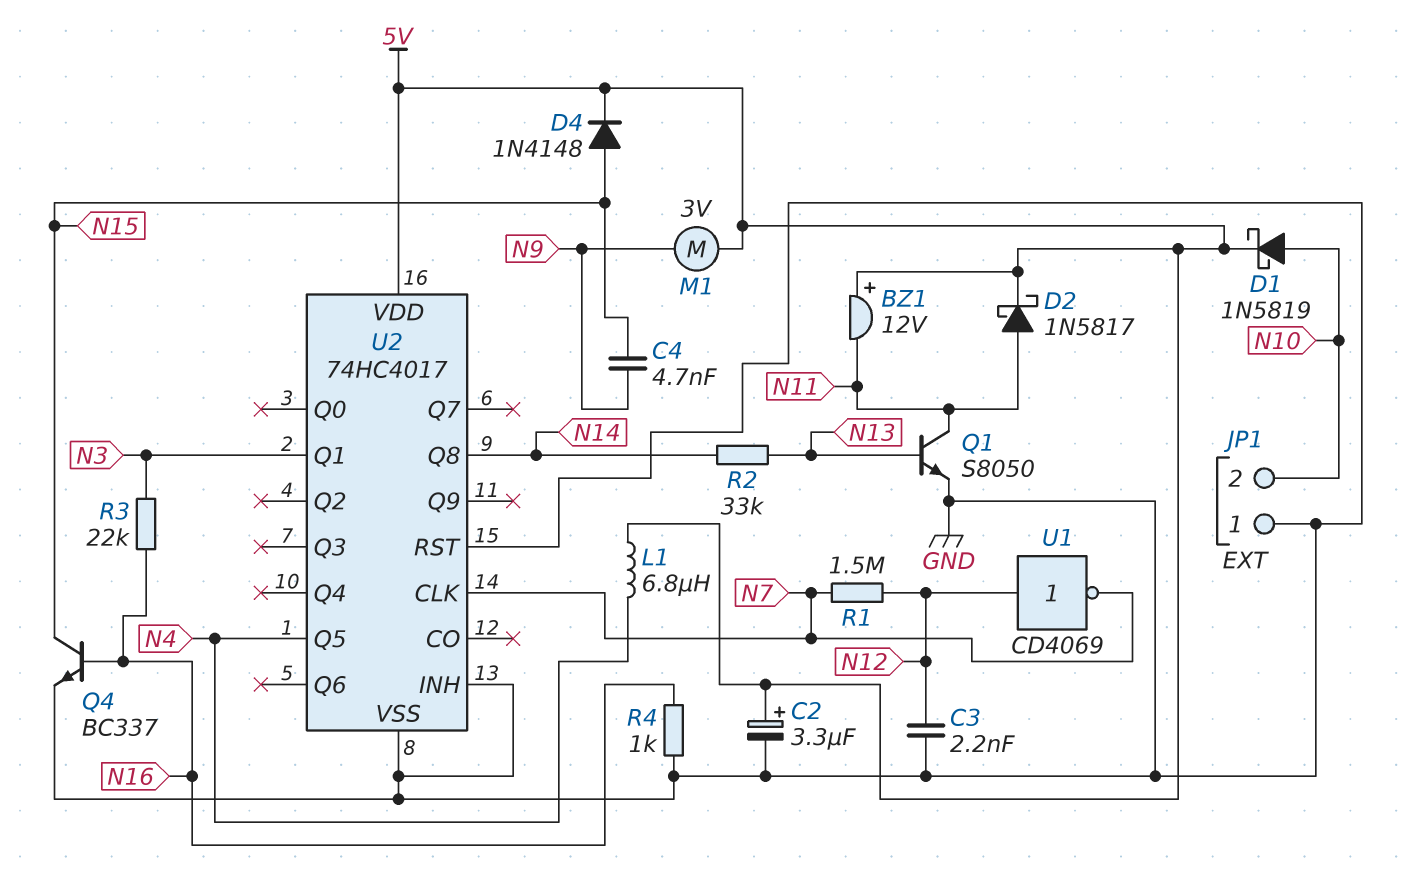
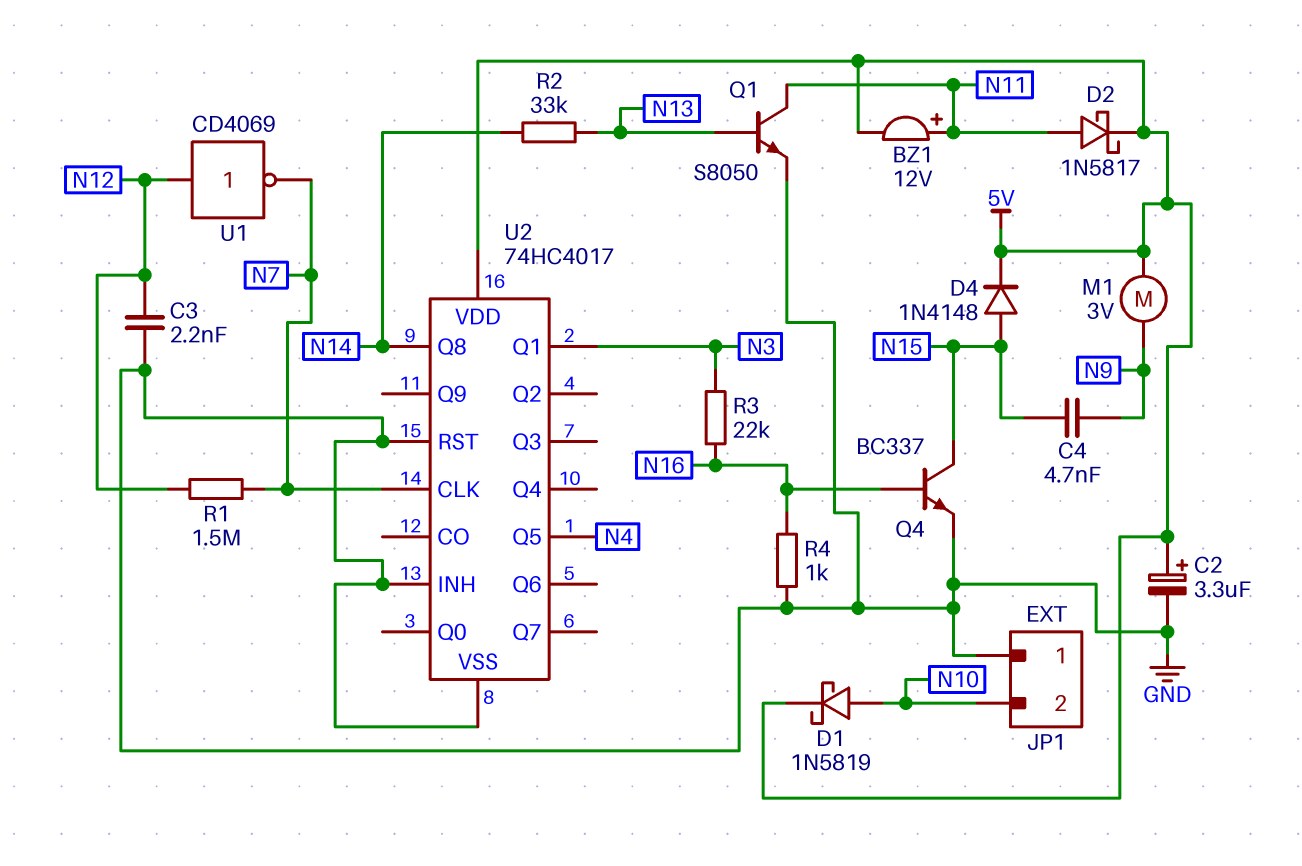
BZ1: buzzer 12V (plus 5V, minus N11) -> buzzer 12V (plus N11, minus 5V)
L1: 6.8uH (5V, N4) -> none

